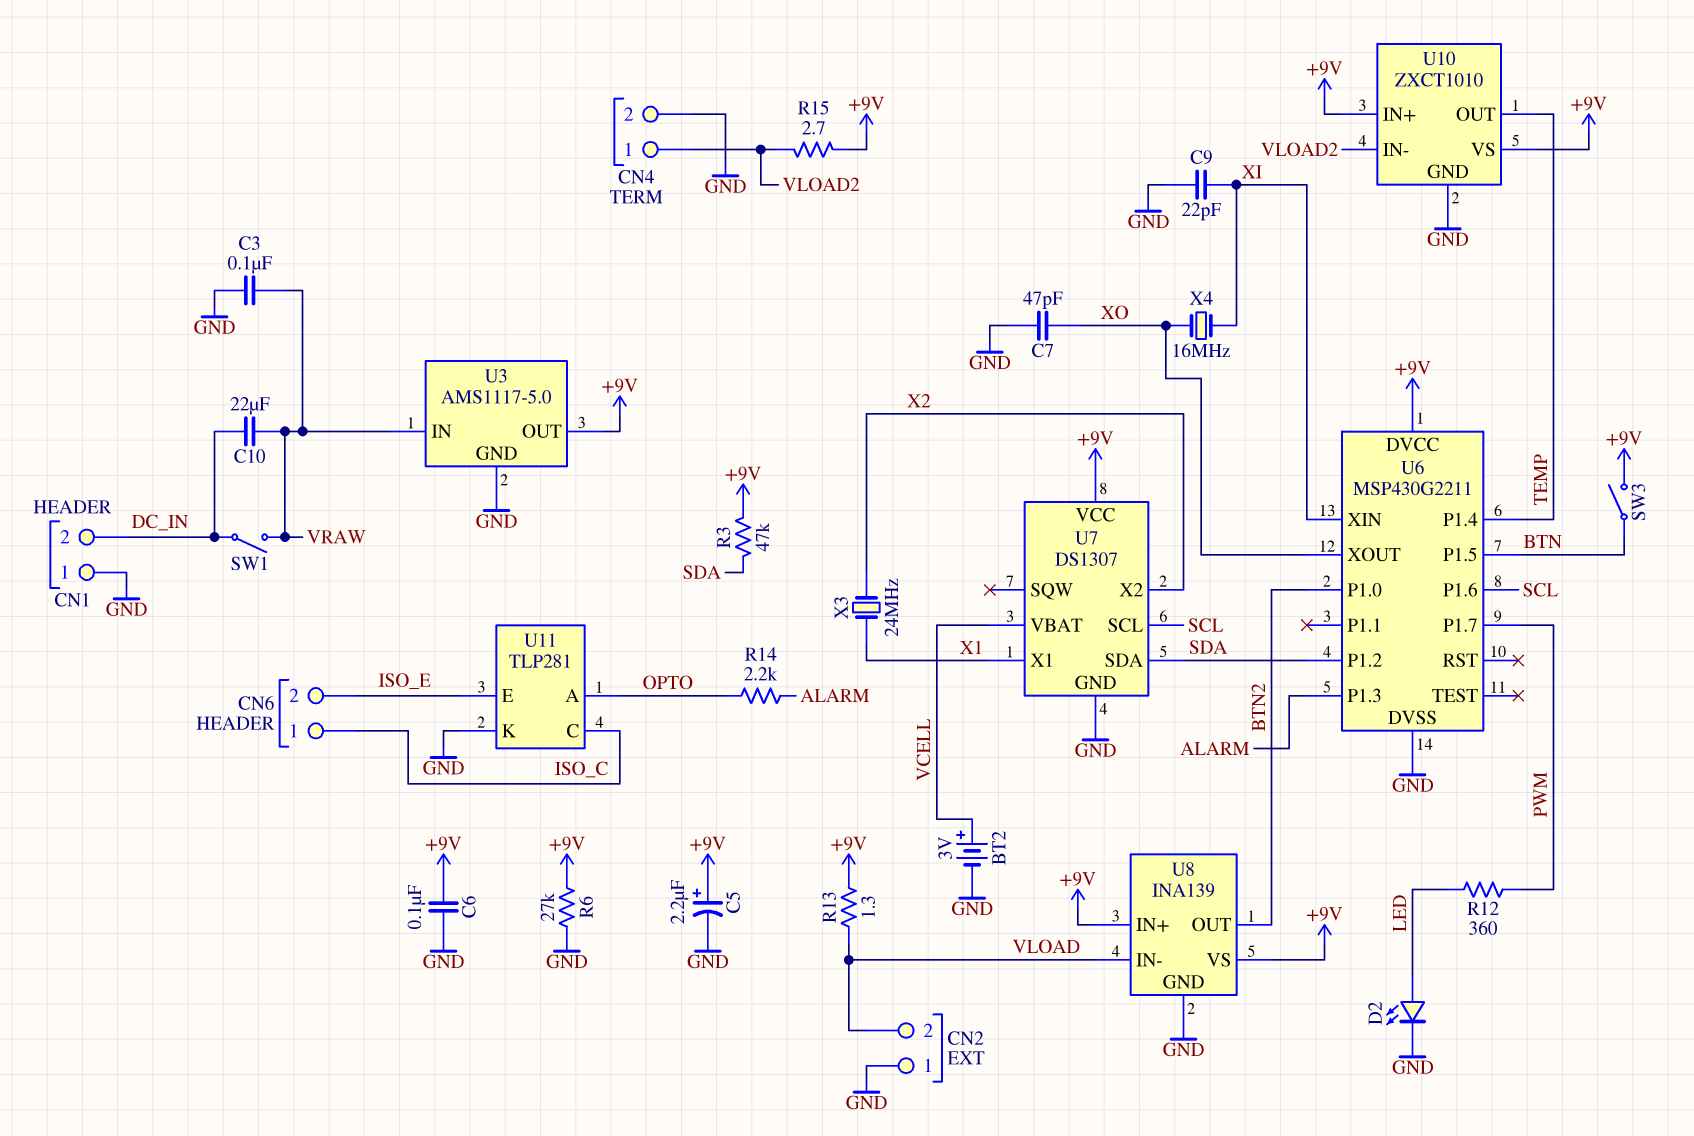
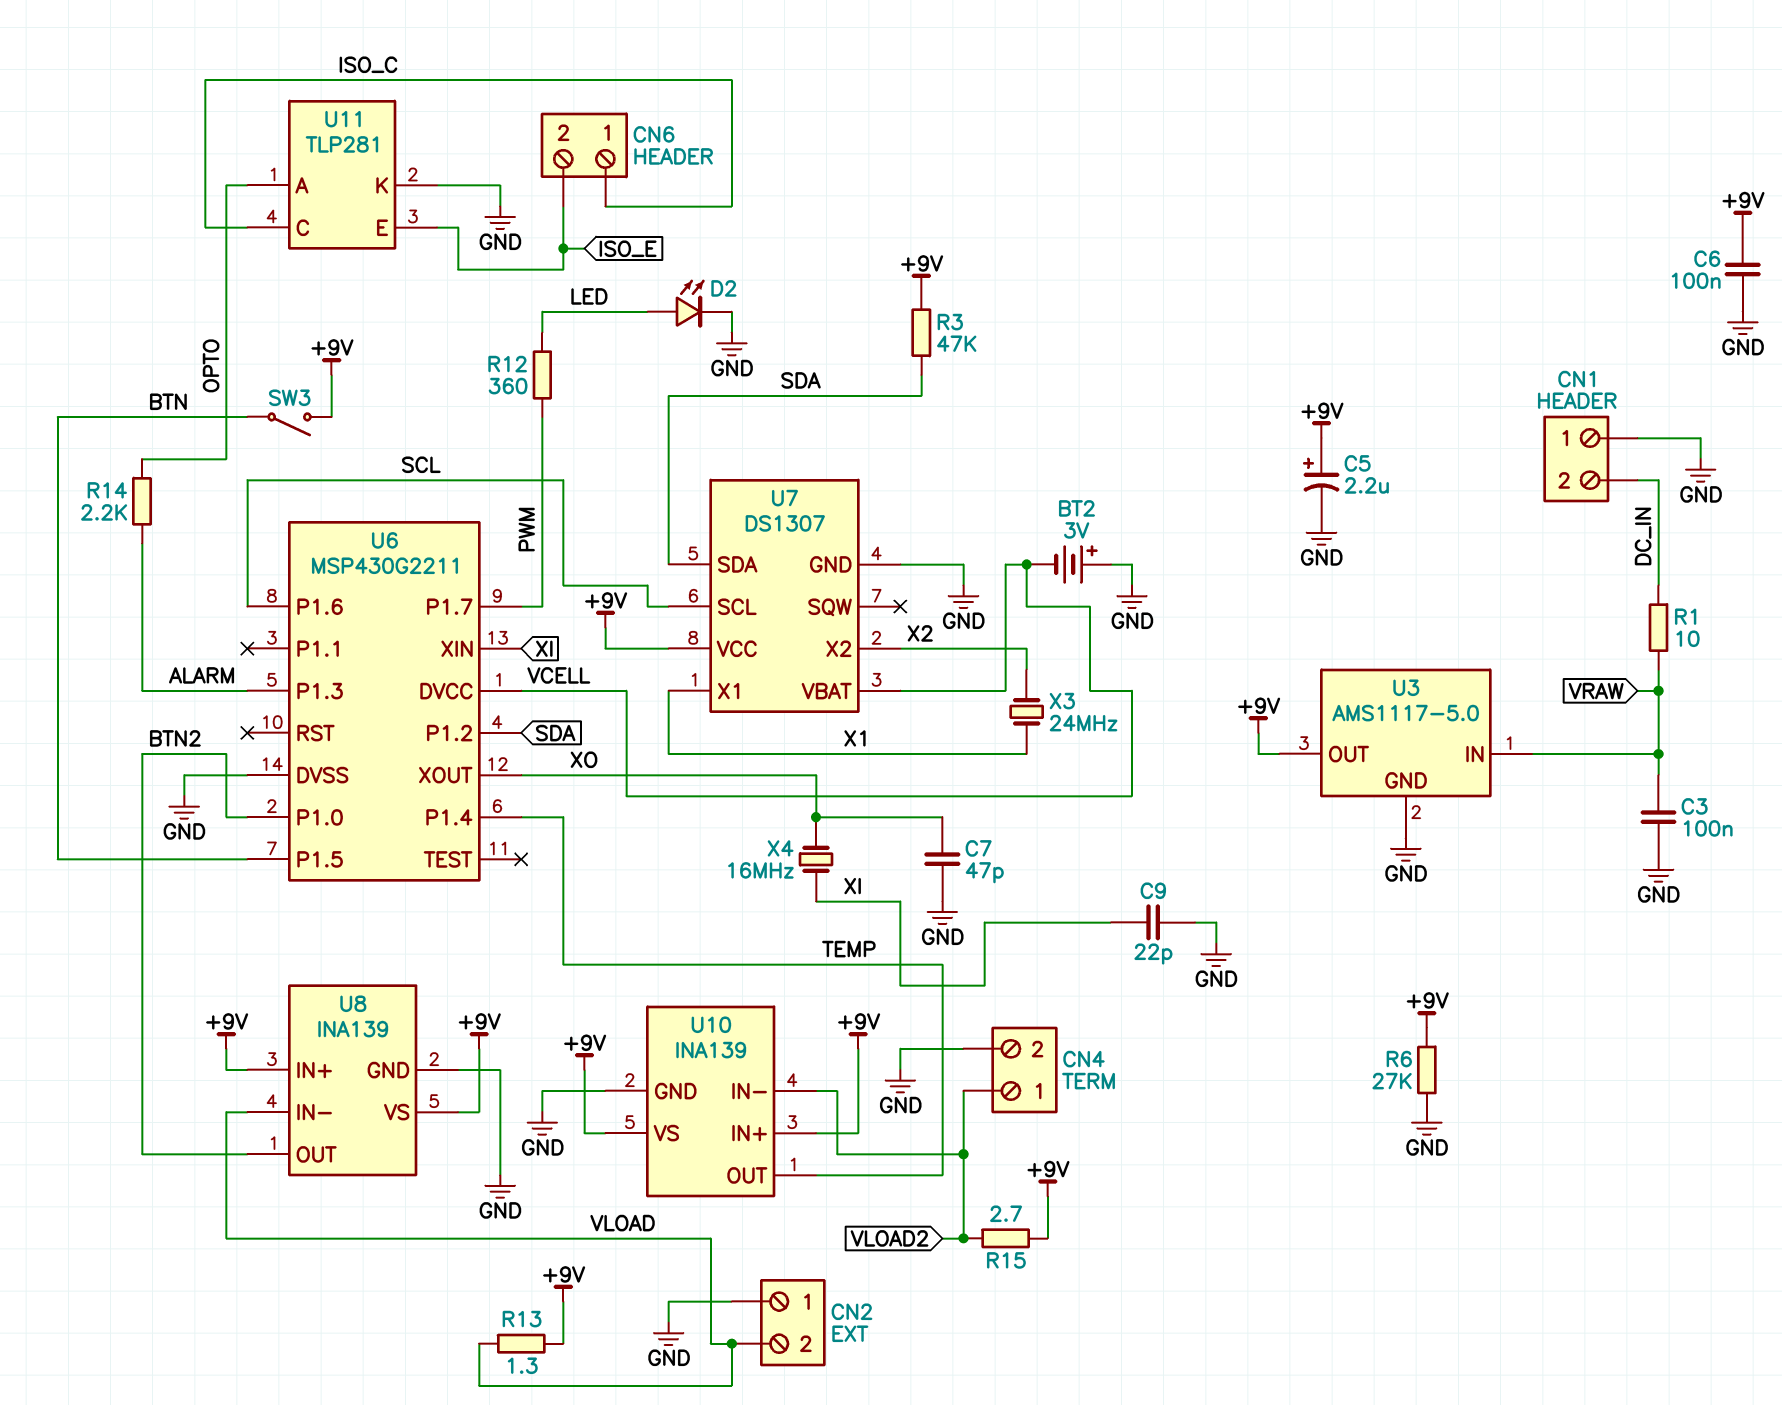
BT2: 3V (plus VCELL, minus GND) -> 3V (plus GND, minus VCELL)
C10: 22uF (DC_IN, VRAW) -> none
R1: none -> 10 (DC_IN, VRAW)
SW1: switch (DC_IN, VRAW) -> none
U6 pin DVCC: +9V -> VCELL
U10: ZXCT1010 -> INA139

